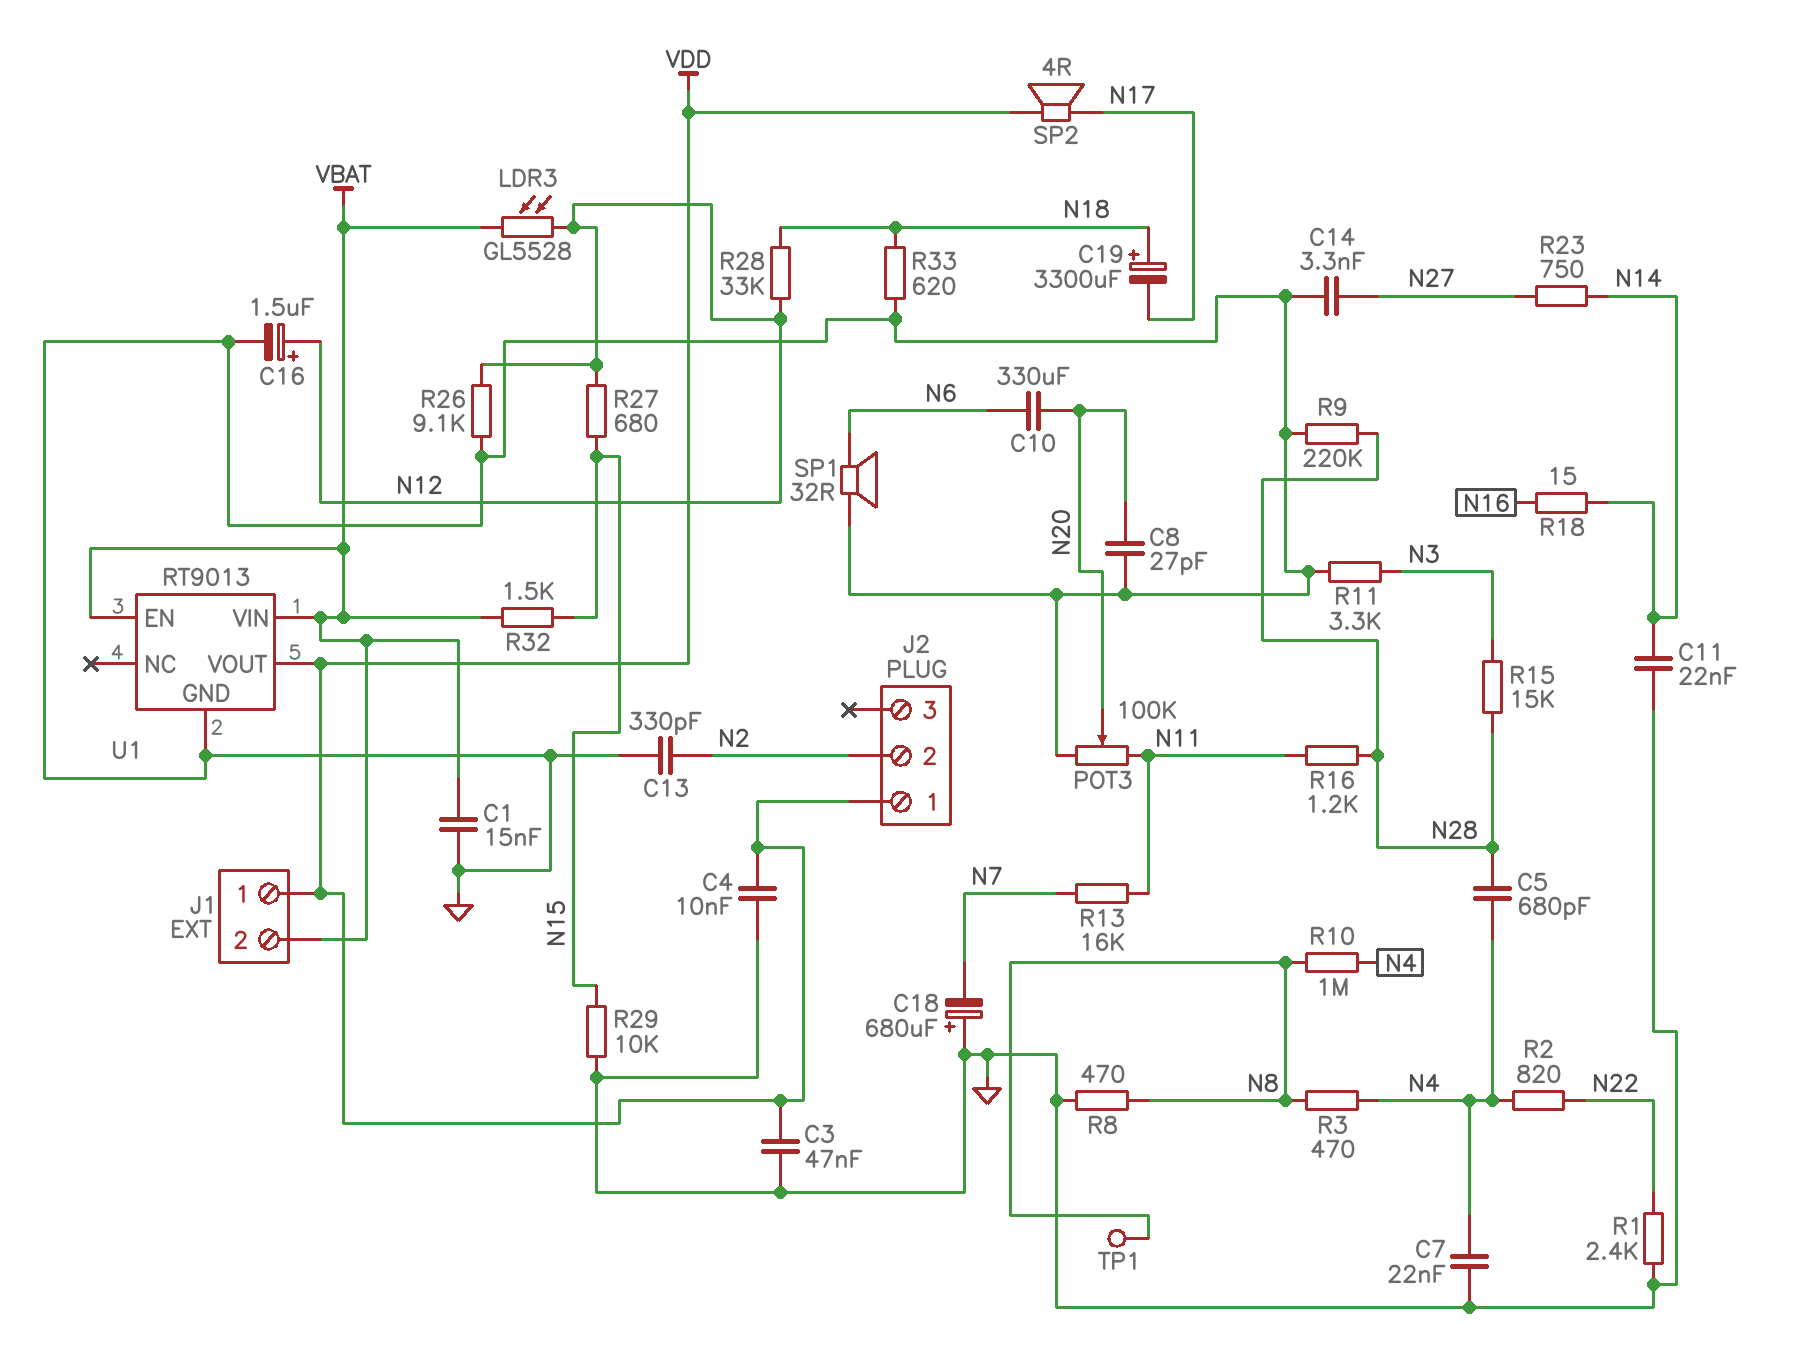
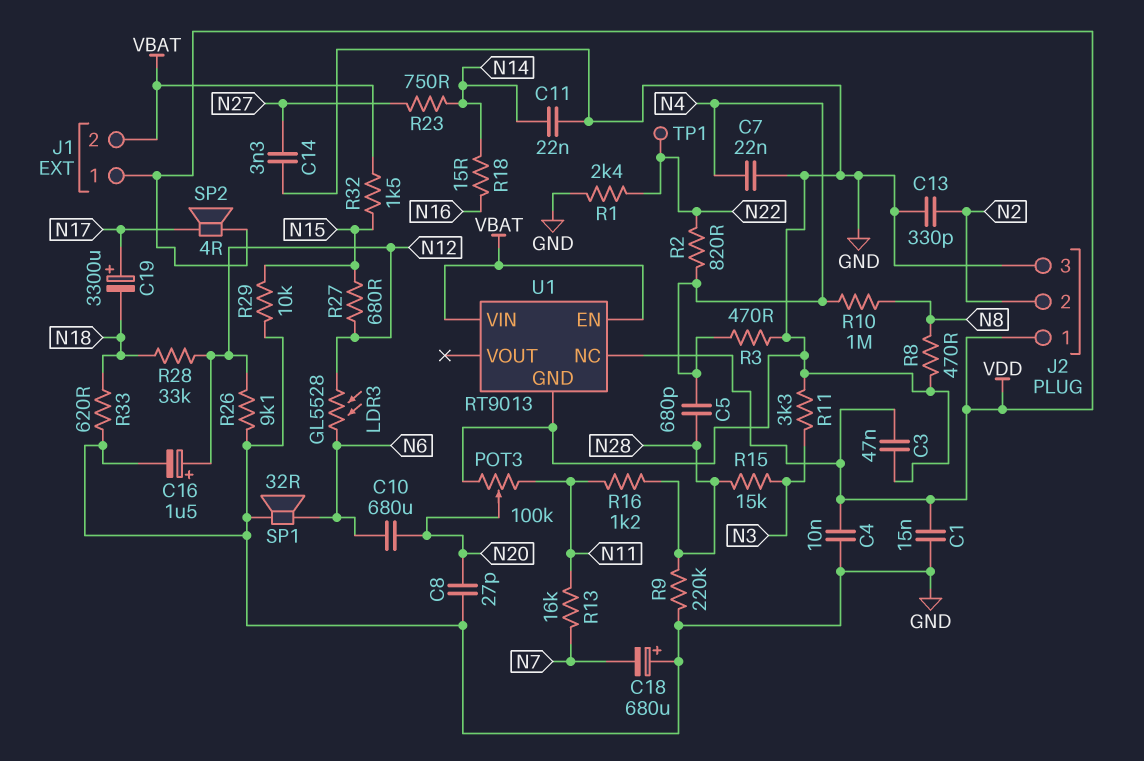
C1: 15nF (GND, VBAT) -> 15nF (GND, VDD)
C10: 330uF (N6, N20) -> 680uF (N6, N20)
C19: 3300uF (plus N18, minus N17) -> 3300uF (plus N17, minus N18)
J2 pin 3: none -> GND
LDR3: GL5528 (N12, VBAT) -> GL5528 (N6, N12)
R3: 470 (N4, N8) -> 470 (GND, N4)
TP1: test point (N8) -> test point (N22)
U1 pin NC: none -> VDD
U1 pin VOUT: VDD -> none

